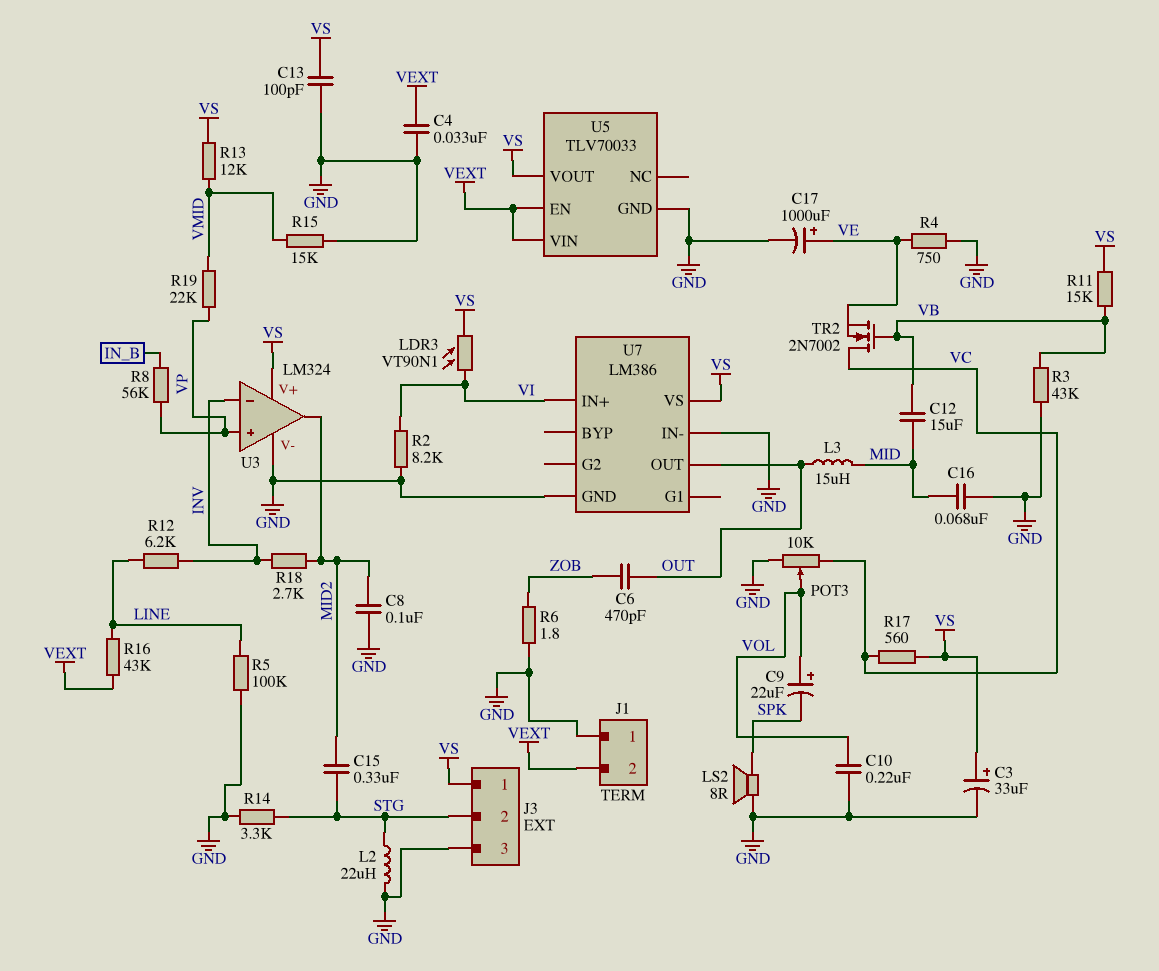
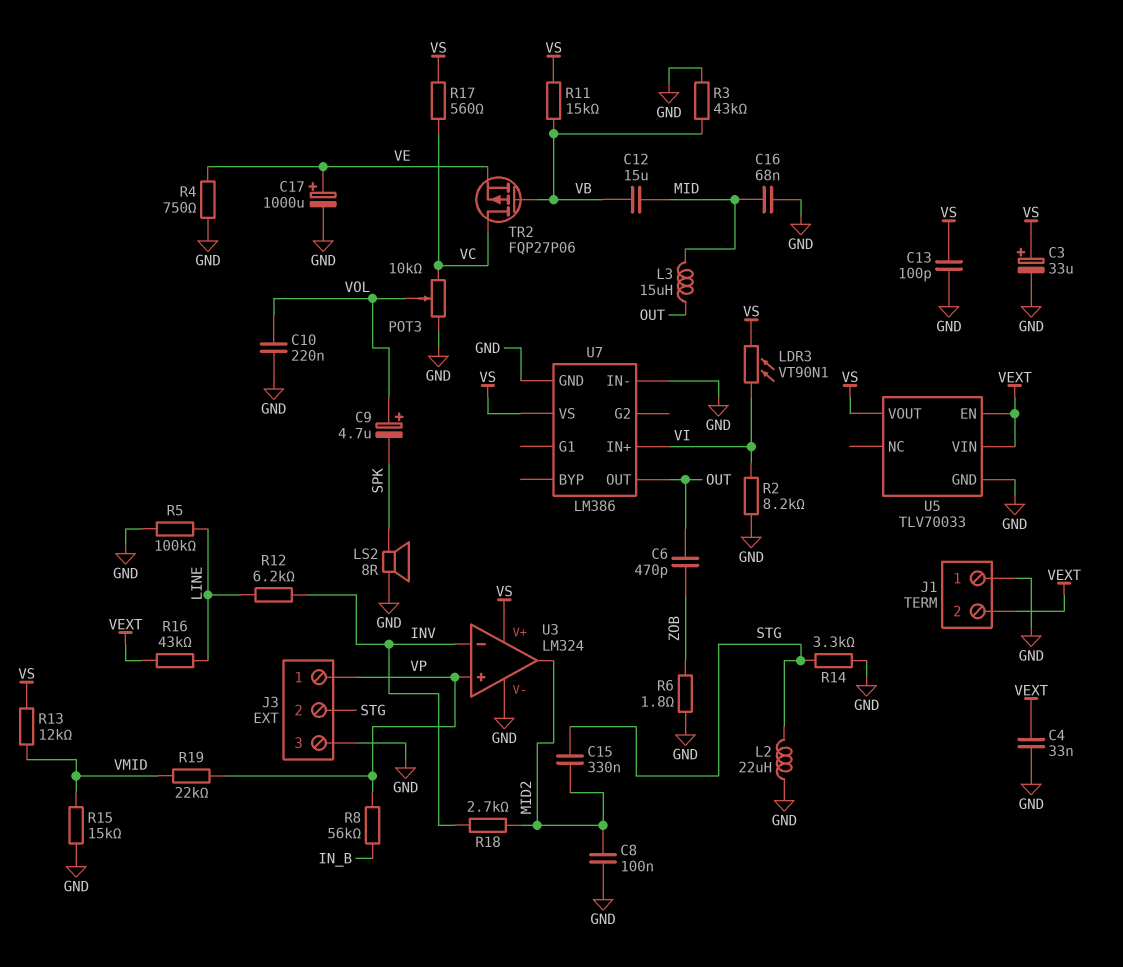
C9: 22uF (plus VOL, minus SPK) -> 4.7uF (plus VOL, minus SPK)
J3 pin 1: VS -> VP
TR2: NMOS 2N7002 (G VB, D VC, S VE) -> PMOS FQP27P06 (G VB, D VC, S VE)

